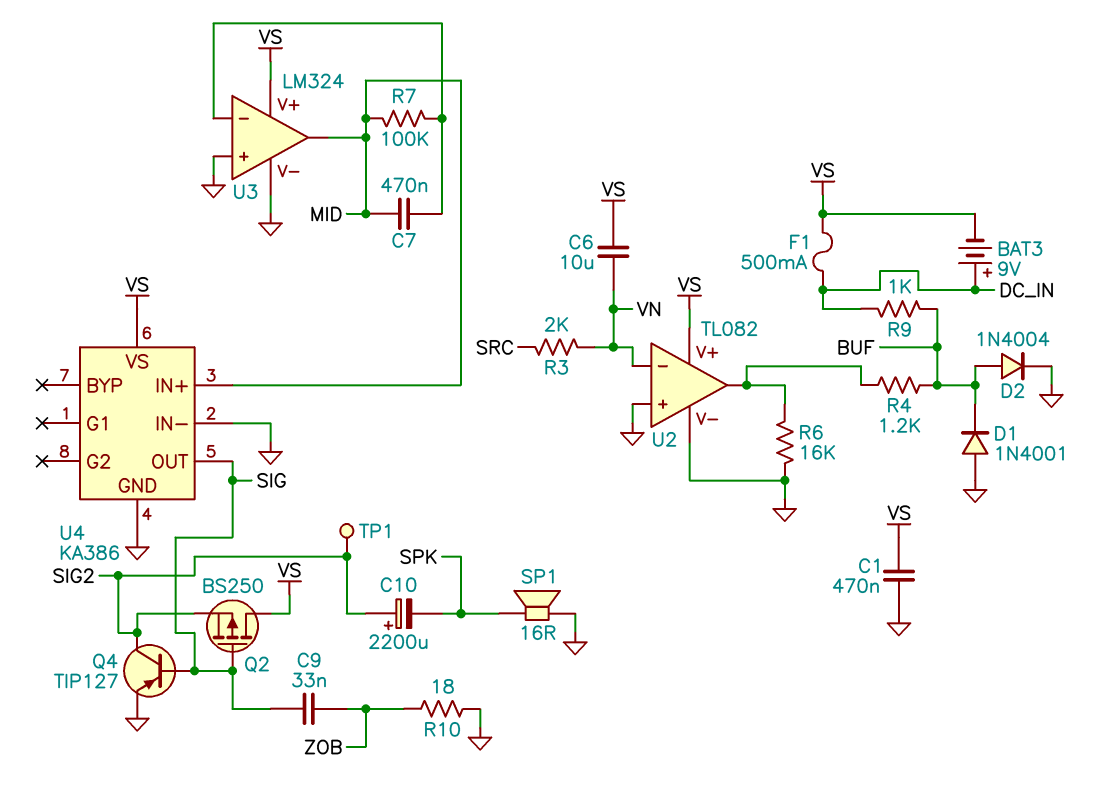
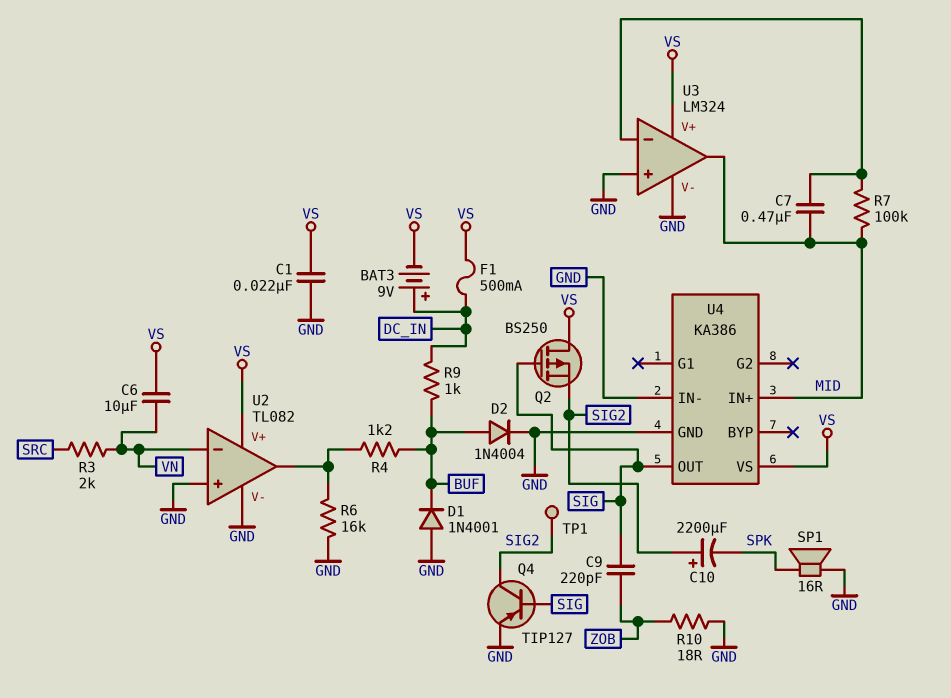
C1: 470nF (GND, VS) -> 22nF (GND, VS)
C9: 33nF (SIG, ZOB) -> 220pF (SIG, ZOB)

